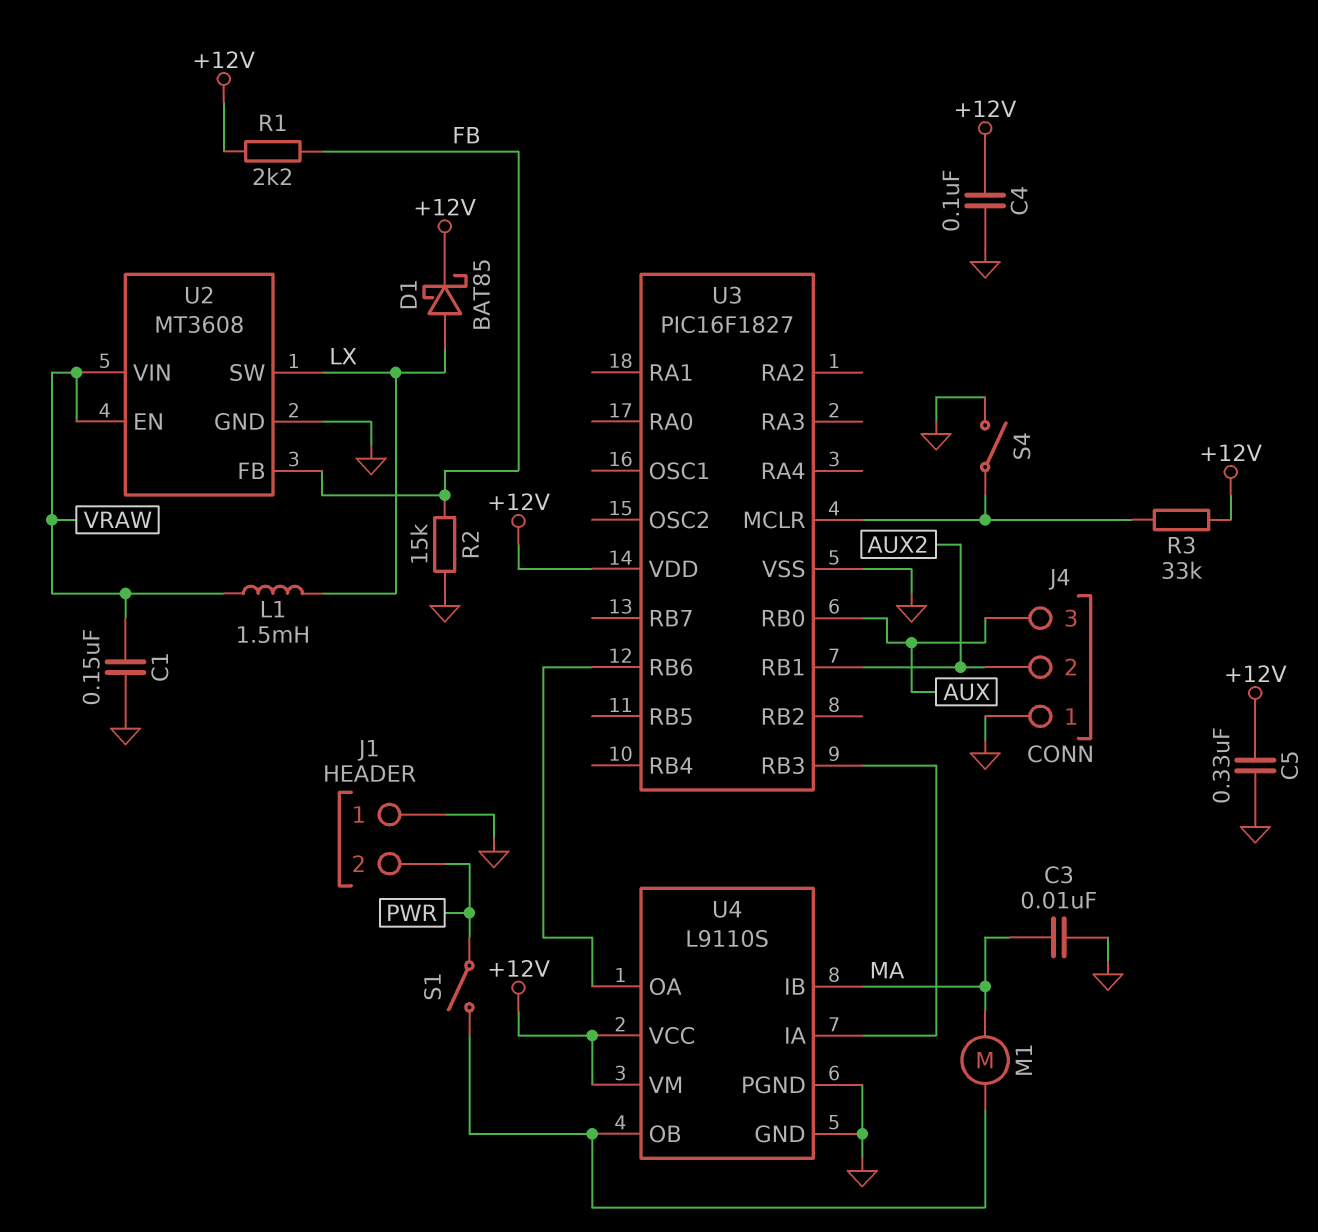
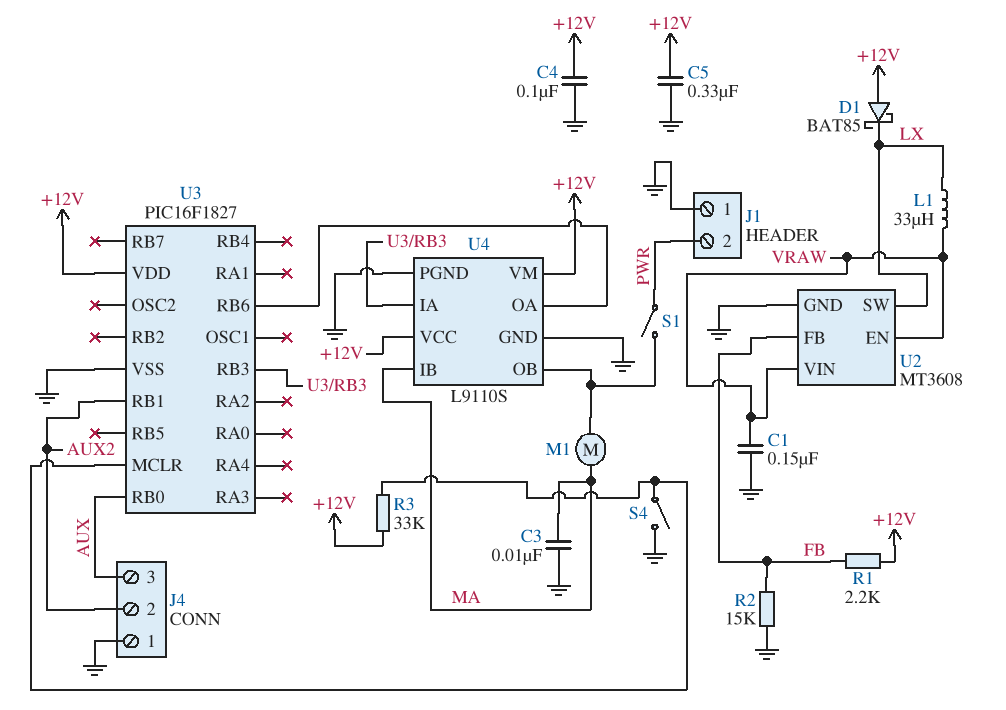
D1: schottky BAT85 (A LX, K +12V) -> schottky BAT85 (A +12V, K LX)
L1: 1.5mH (LX, VRAW) -> 33uH (LX, VRAW)

